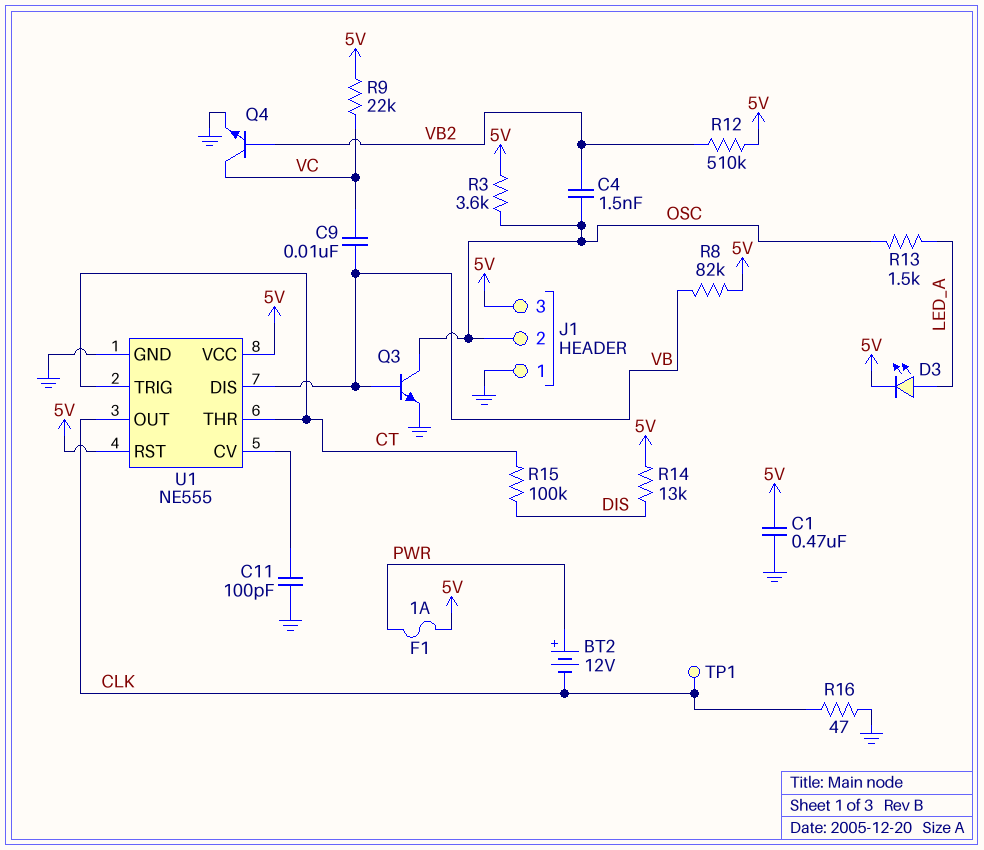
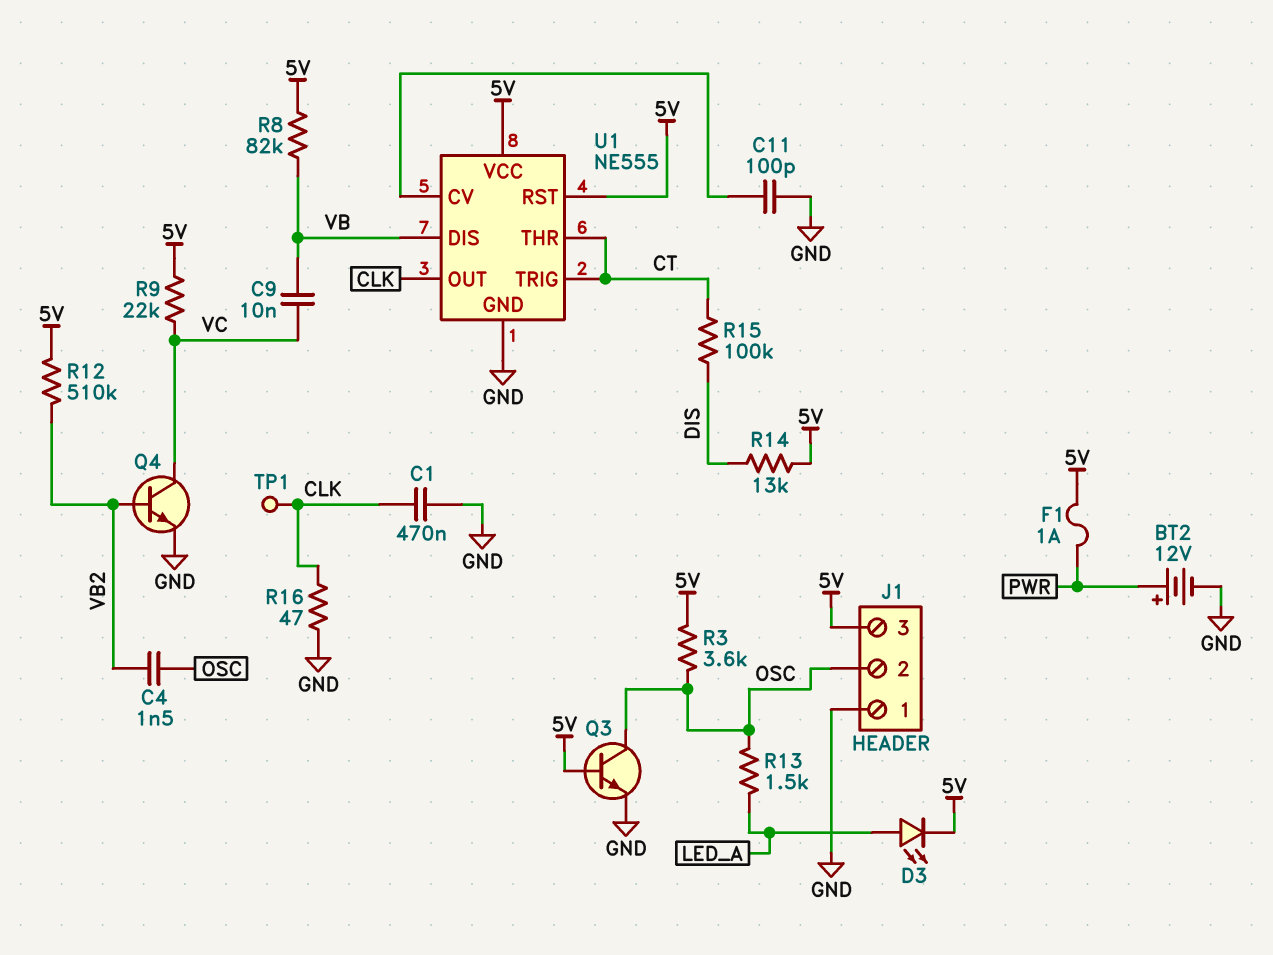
BT2: 12V (plus PWR, minus CLK) -> 12V (plus PWR, minus GND)
C1: 470nF (5V, GND) -> 470nF (CLK, GND)
Q3: NPN (B VB, C OSC, E GND) -> NPN (B 5V, C OSC, E GND)

